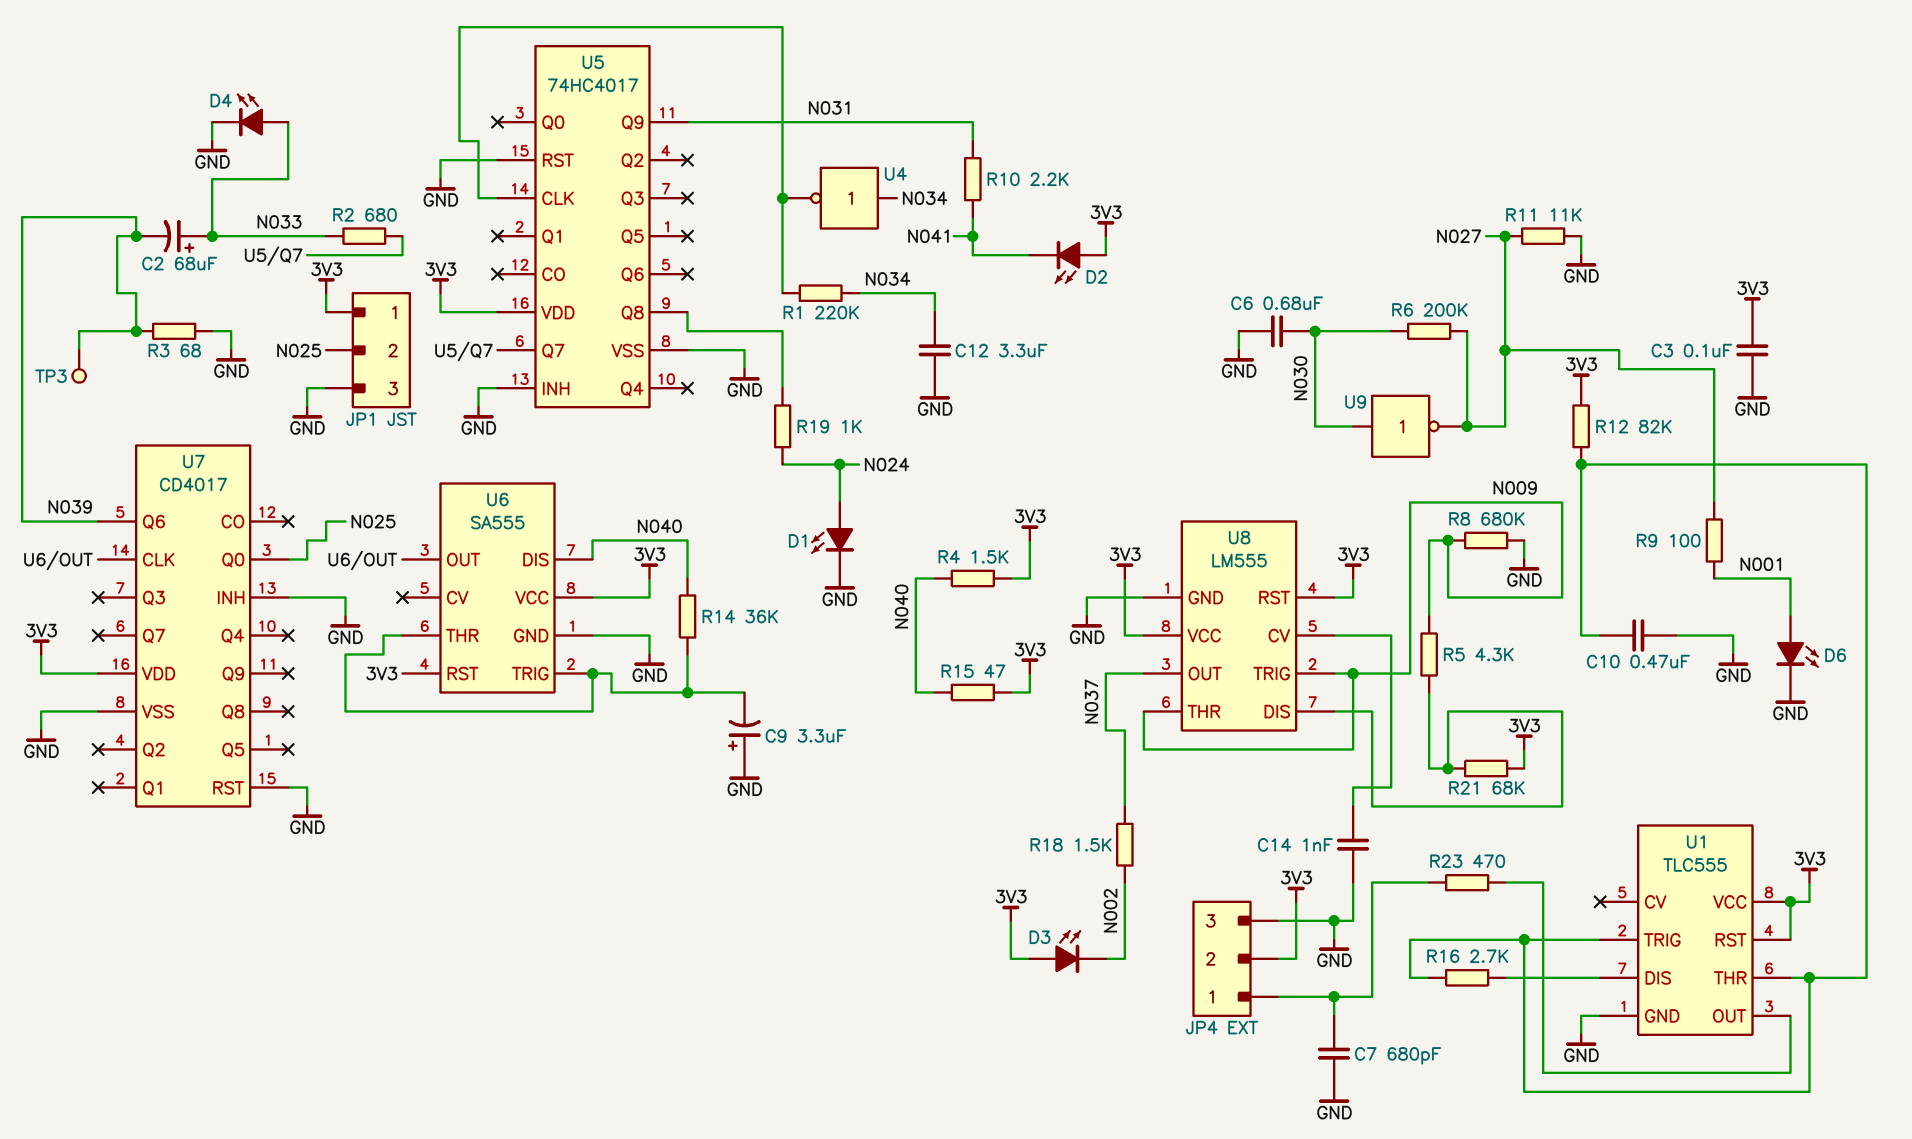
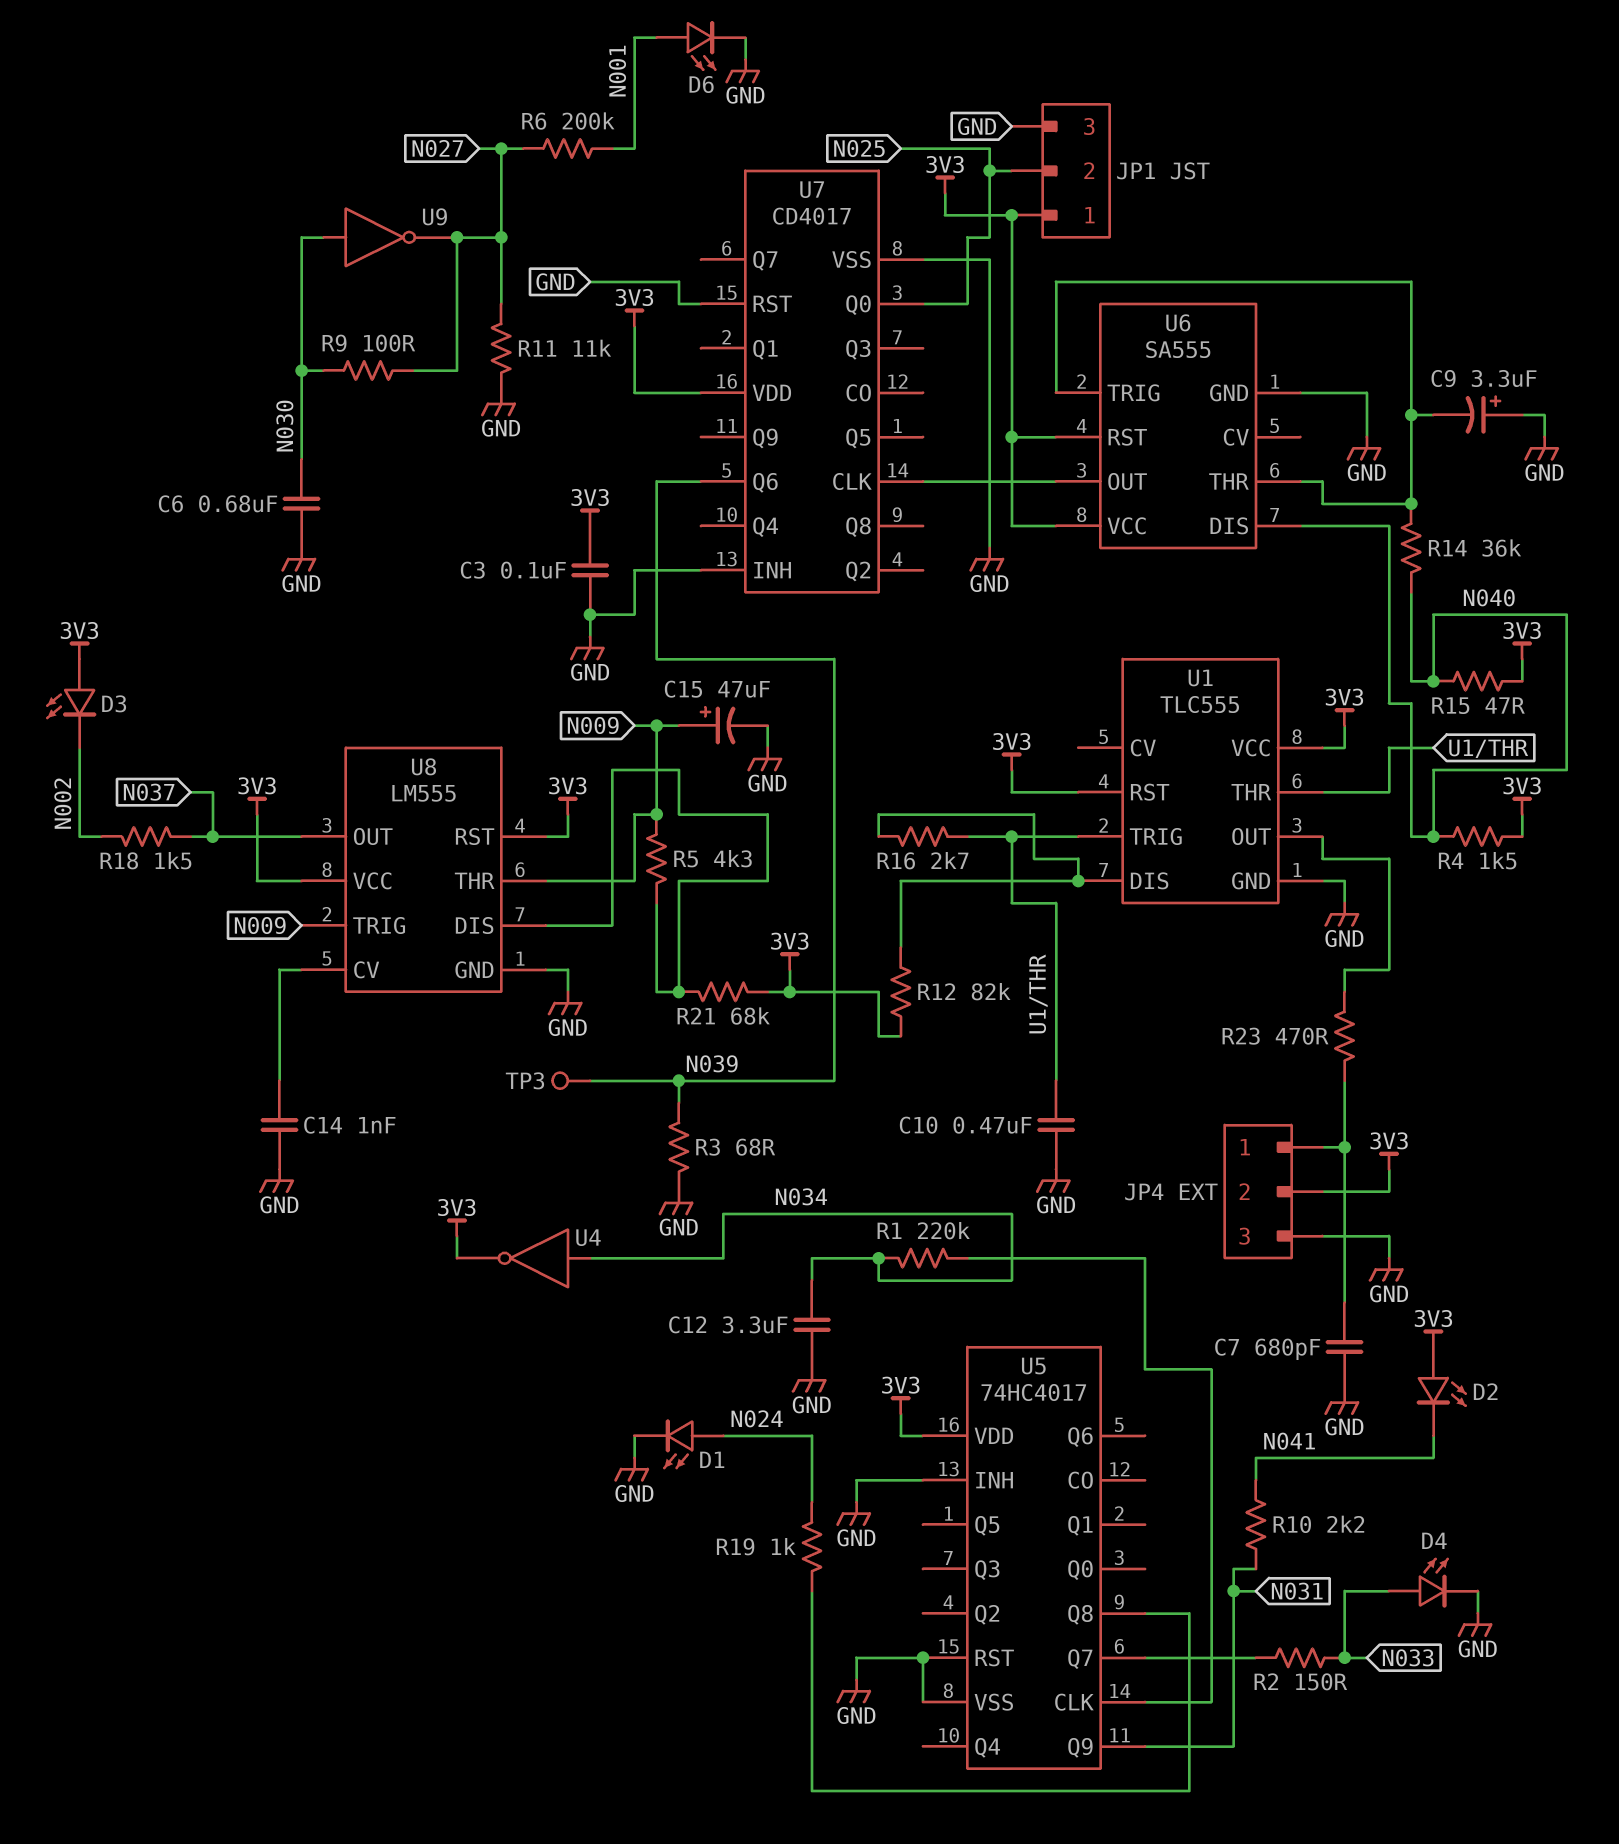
C2: 68uF (plus N033, minus N039) -> none
C15: none -> 47uF (plus N009, minus GND)
R2: 680 (N033, U5/Q7) -> 150 (N033, U5/Q7)
R6: 200k (N027, N030) -> 200k (N001, N027)
R8: 680k (GND, N009) -> none
R9: 100 (N001, N027) -> 100 (N027, N030)
R12: 82k (3V3, U1/THR) -> 82k (3V3, U1/DIS)
U4: NOT (in N034, out U5/CLK) -> NOT (in N034, out 3V3)

